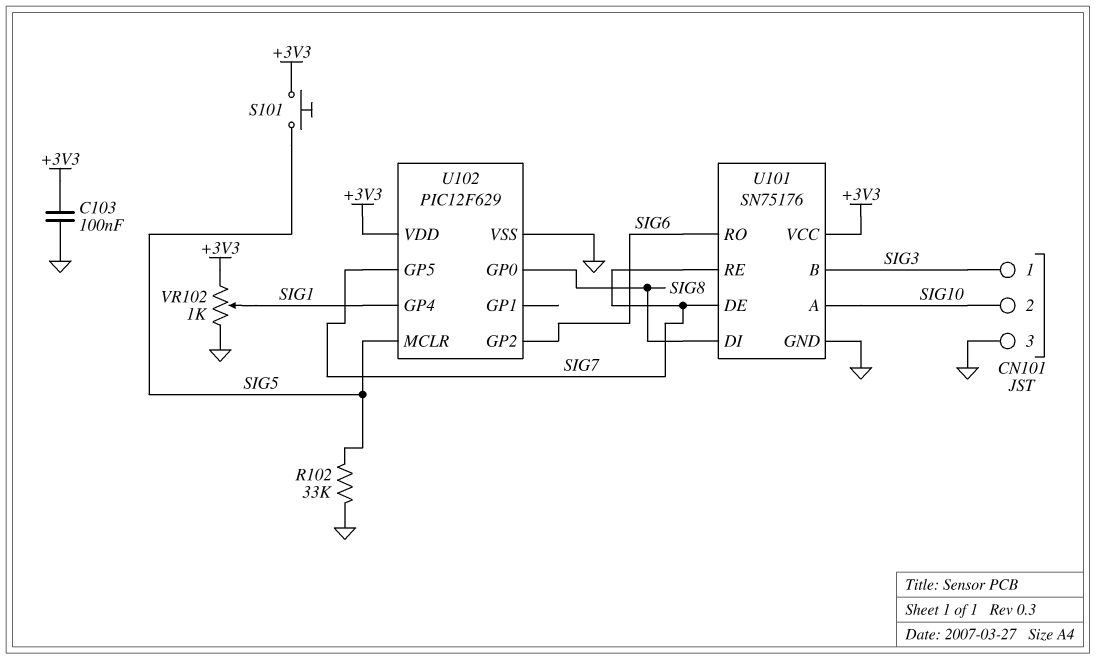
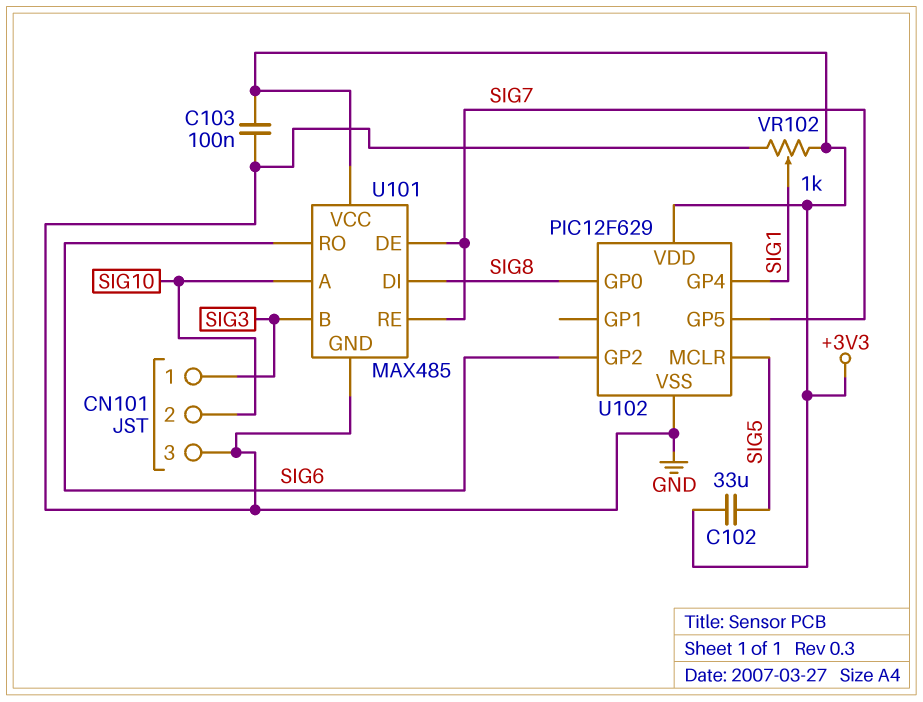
C102: none -> 33uF (+3V3, SIG5)
R102: 33k (GND, SIG5) -> none
S101: button (+3V3, SIG5) -> none
U101: SN75176 -> MAX485

